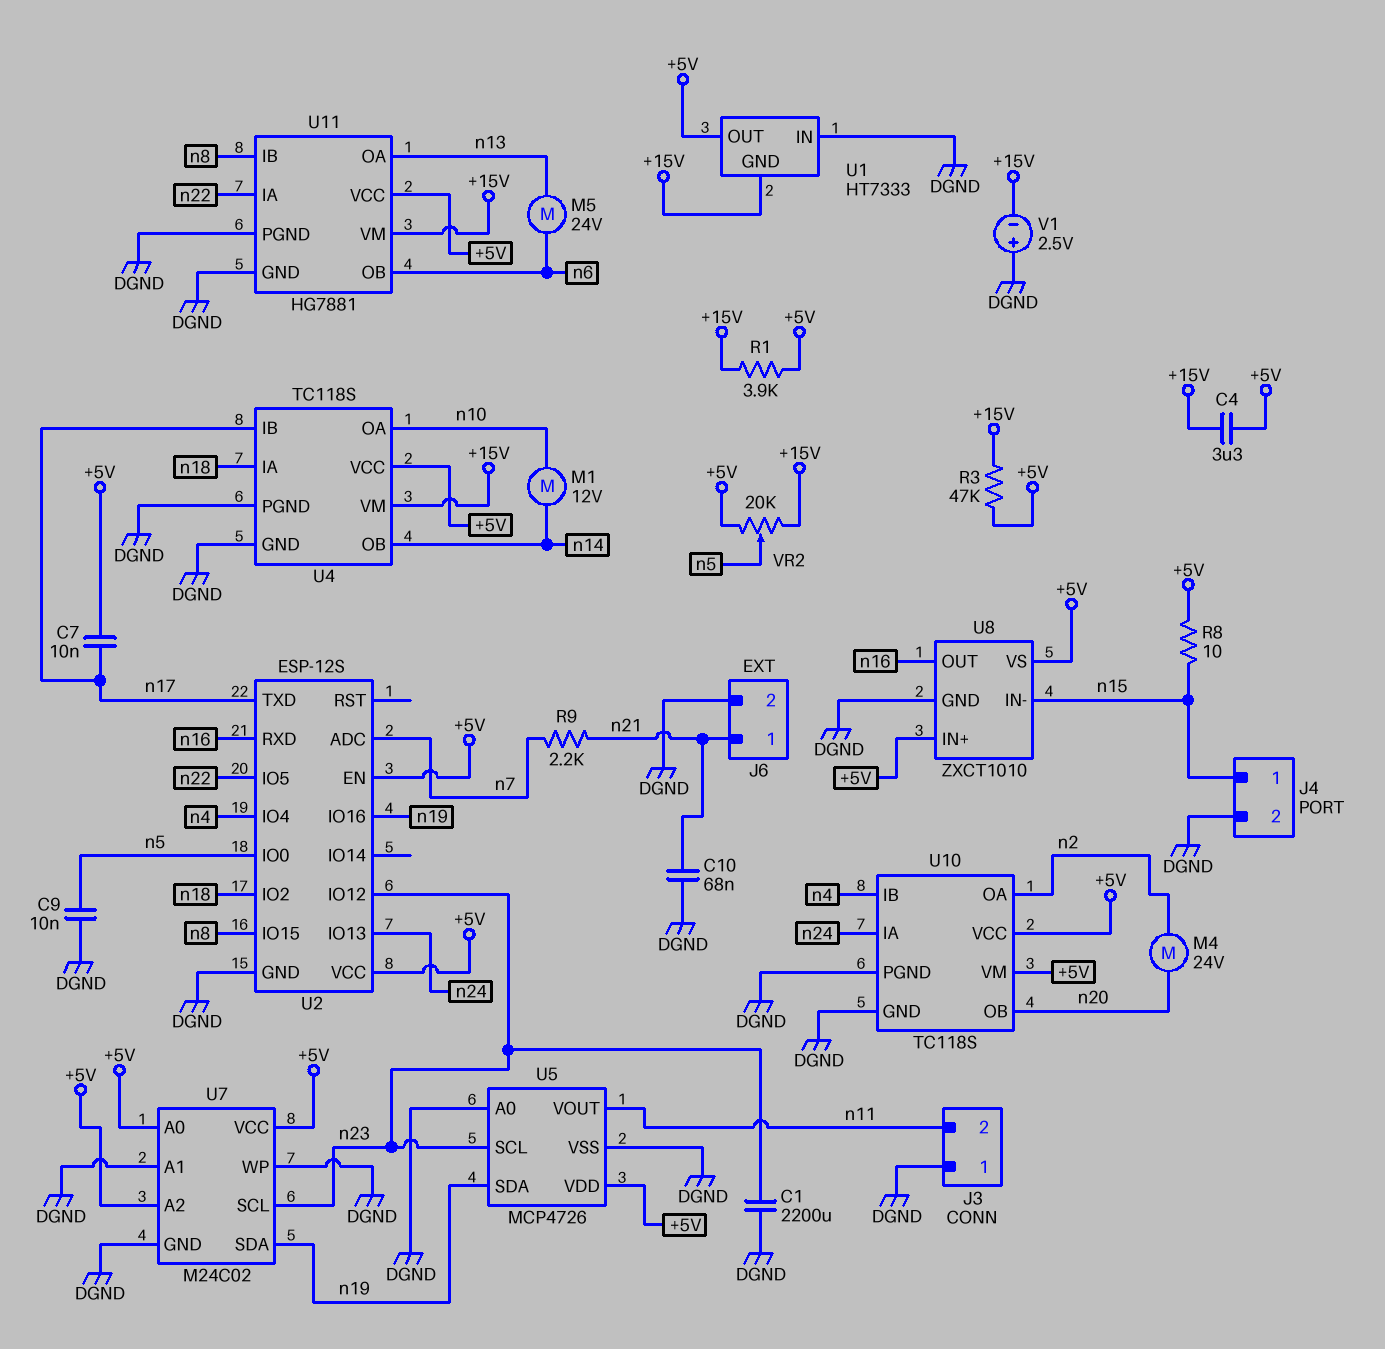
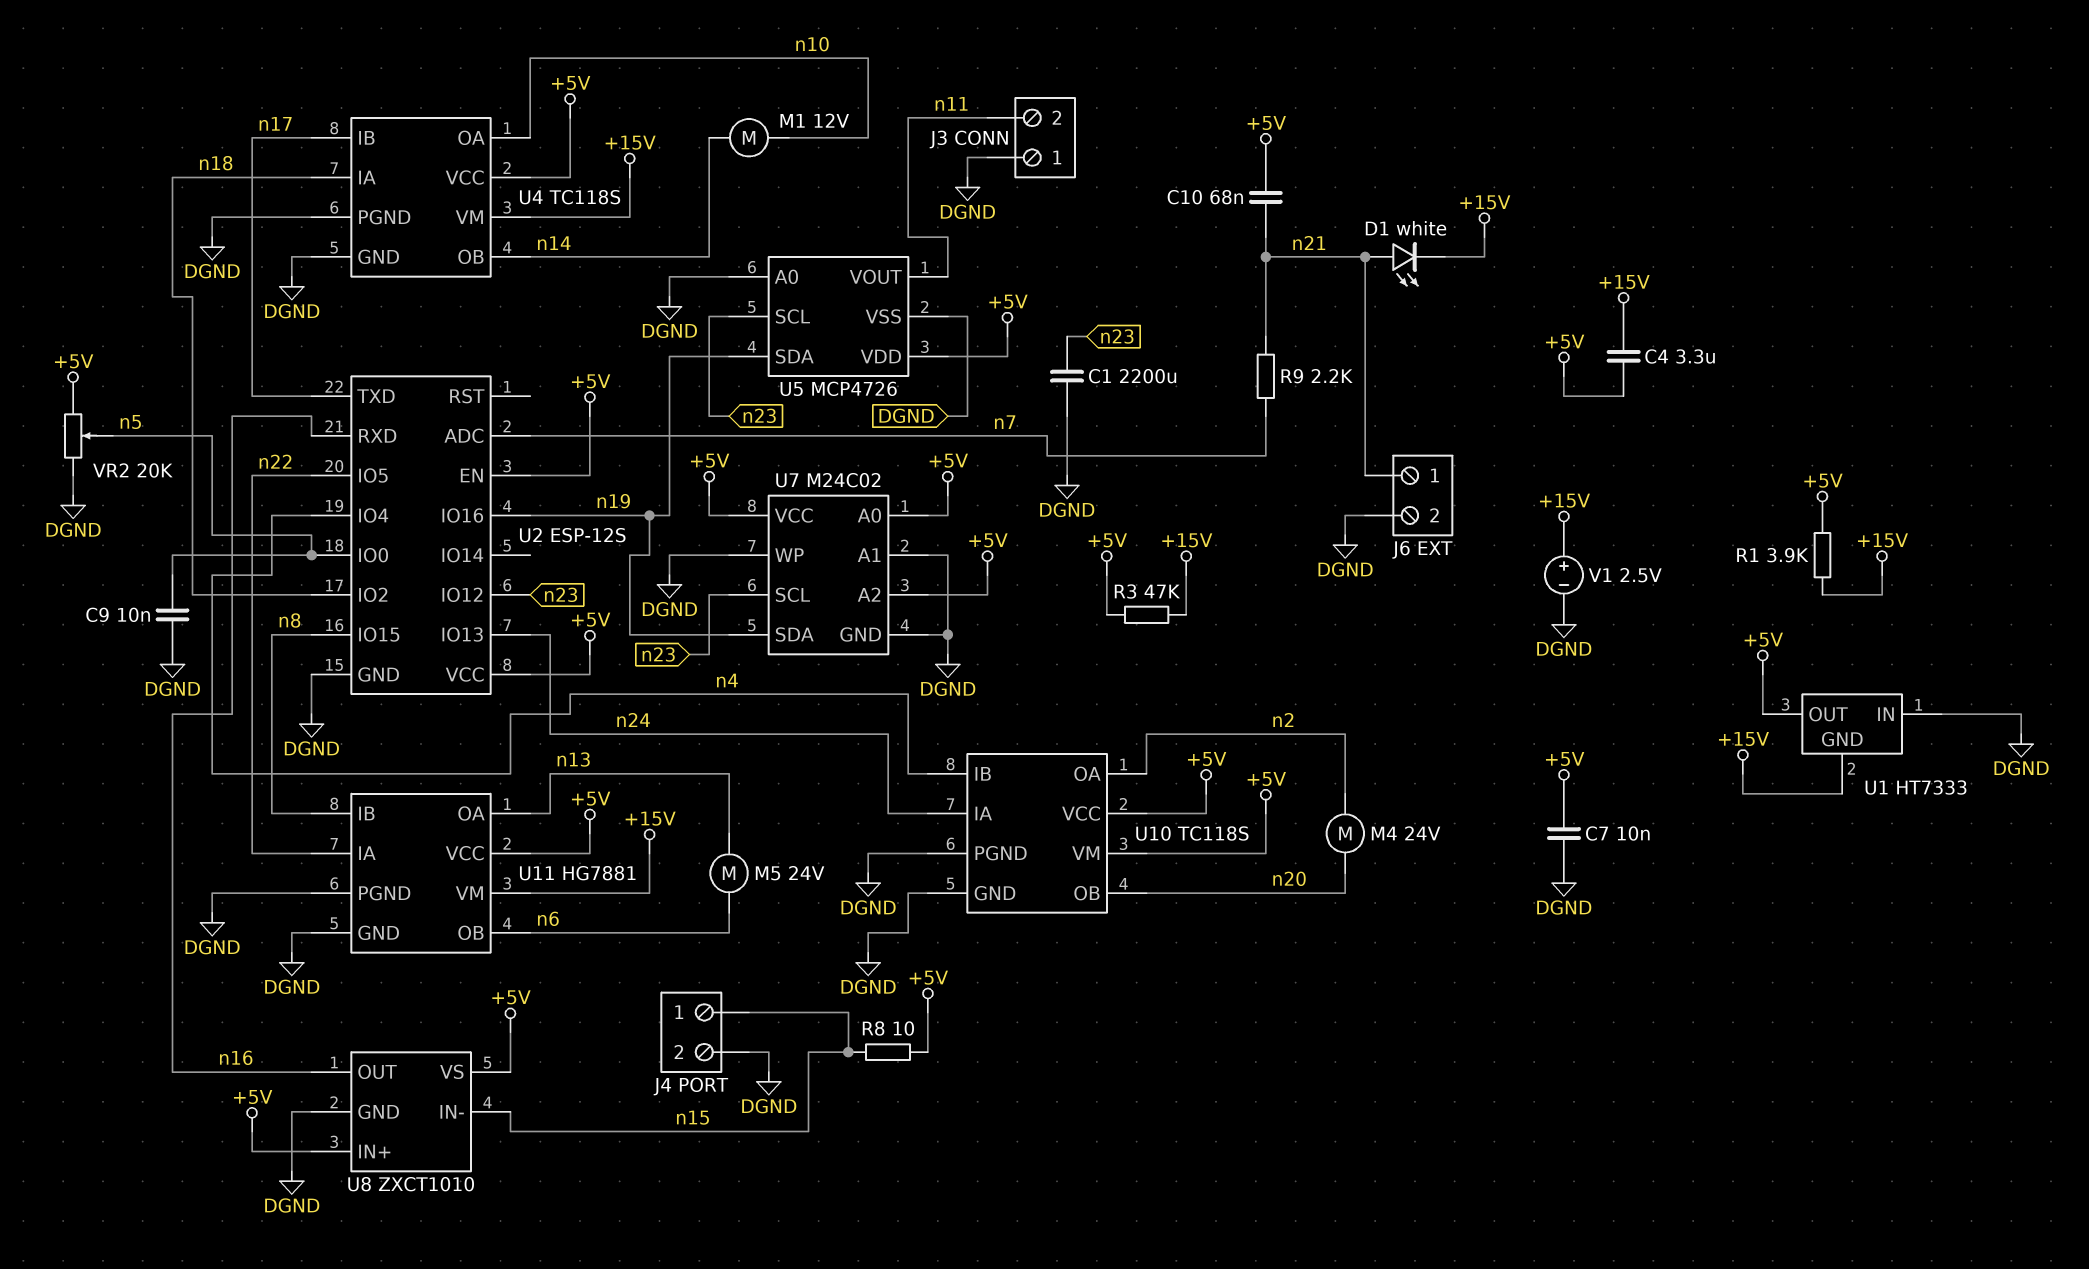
C7: 10nF (+5V, n17) -> 10nF (+5V, DGND)
C10: 68nF (DGND, n21) -> 68nF (+5V, n21)
D1: none -> LED white (A n21, K +15V)
V1: 2.5V (plus DGND, minus +15V) -> 2.5V (plus +15V, minus DGND)
VR2: 20k (+5V, +15V, wiper n5) -> 20k (+5V, DGND, wiper n5)

